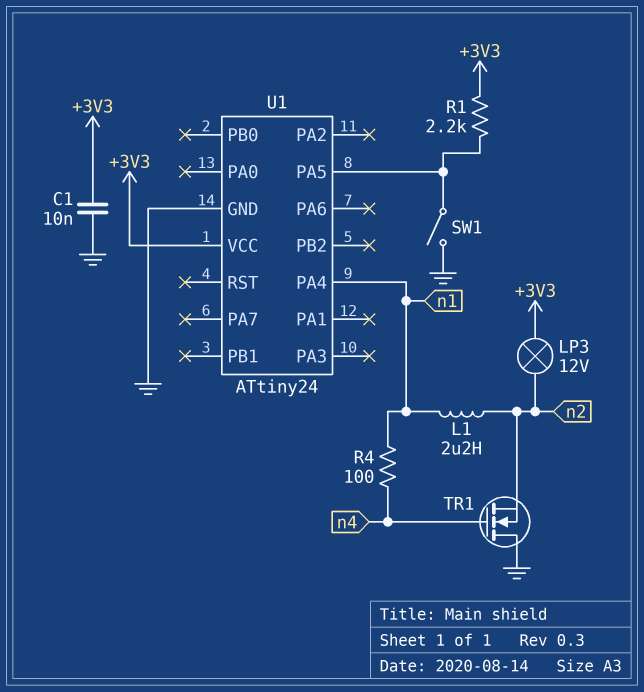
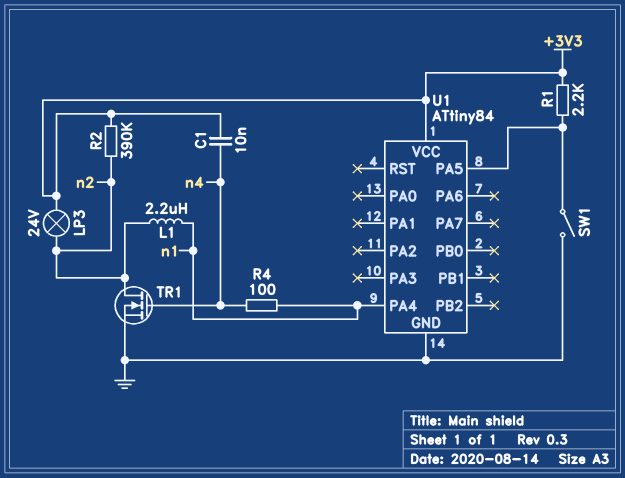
C1: 10nF (+3V3, GND) -> 10nF (+3V3, n4)
LP3: lamp 12V (+3V3, n2) -> lamp 24V (+3V3, n2)
R2: none -> 390k (+3V3, n2)
TR1: NMOS (G n4, D GND, S n2) -> NMOS (G n4, D n2, S GND)
U1: ATtiny24 -> ATtiny84

